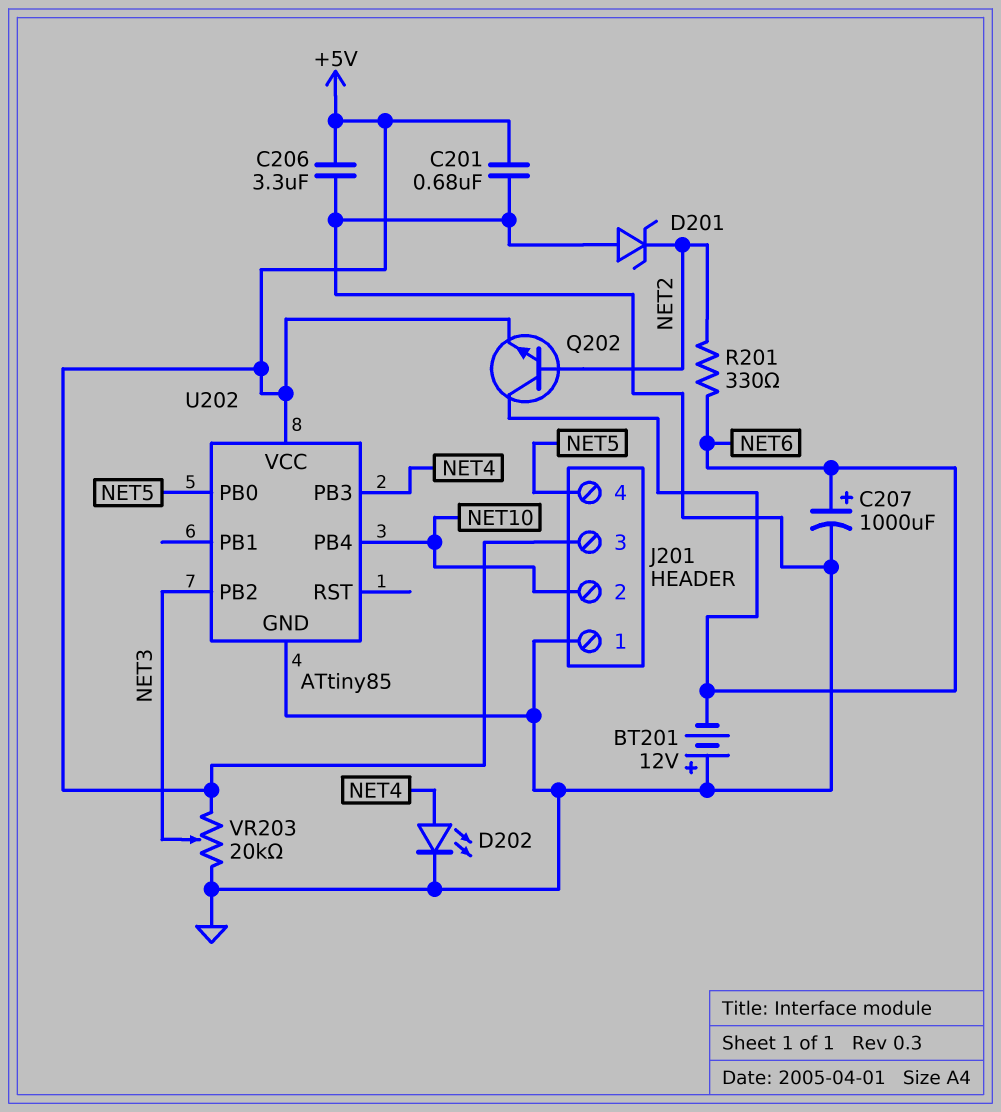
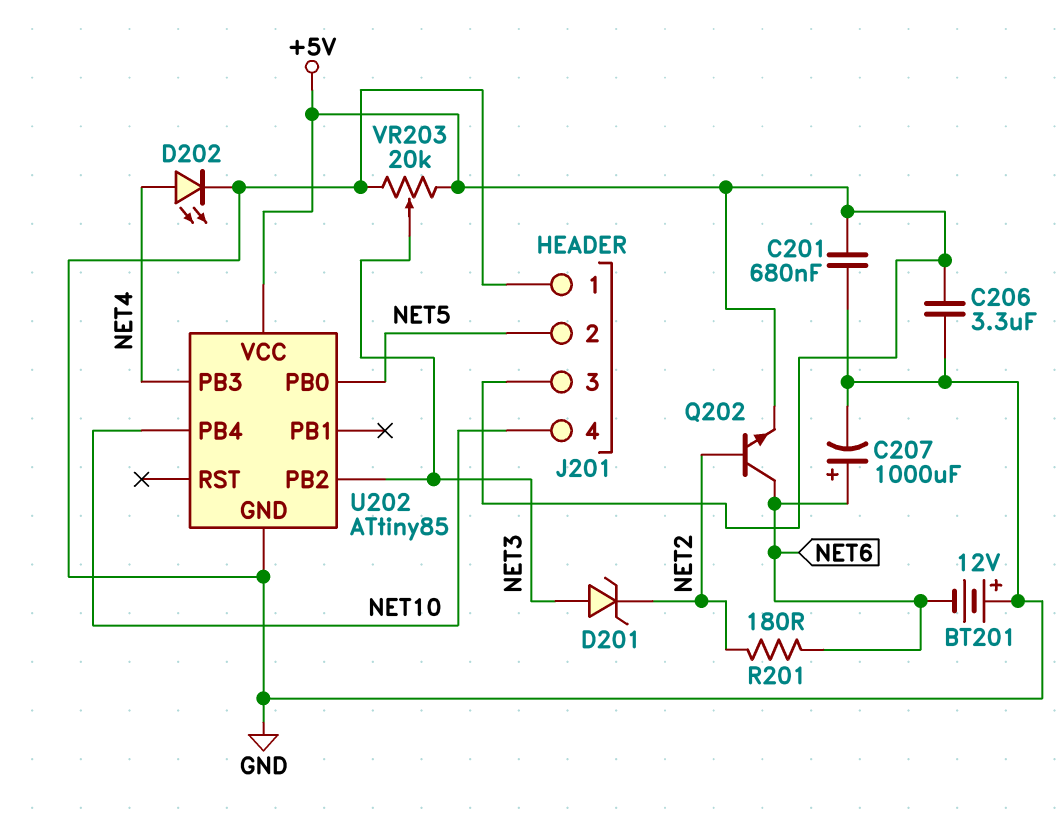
D201: zener (A GND, K NET2) -> zener (A NET3, K NET2)
J201 pin 2: NET10 -> NET5
J201 pin 4: NET5 -> NET10
R201: 330 (NET2, NET6) -> 180 (NET2, NET6)

